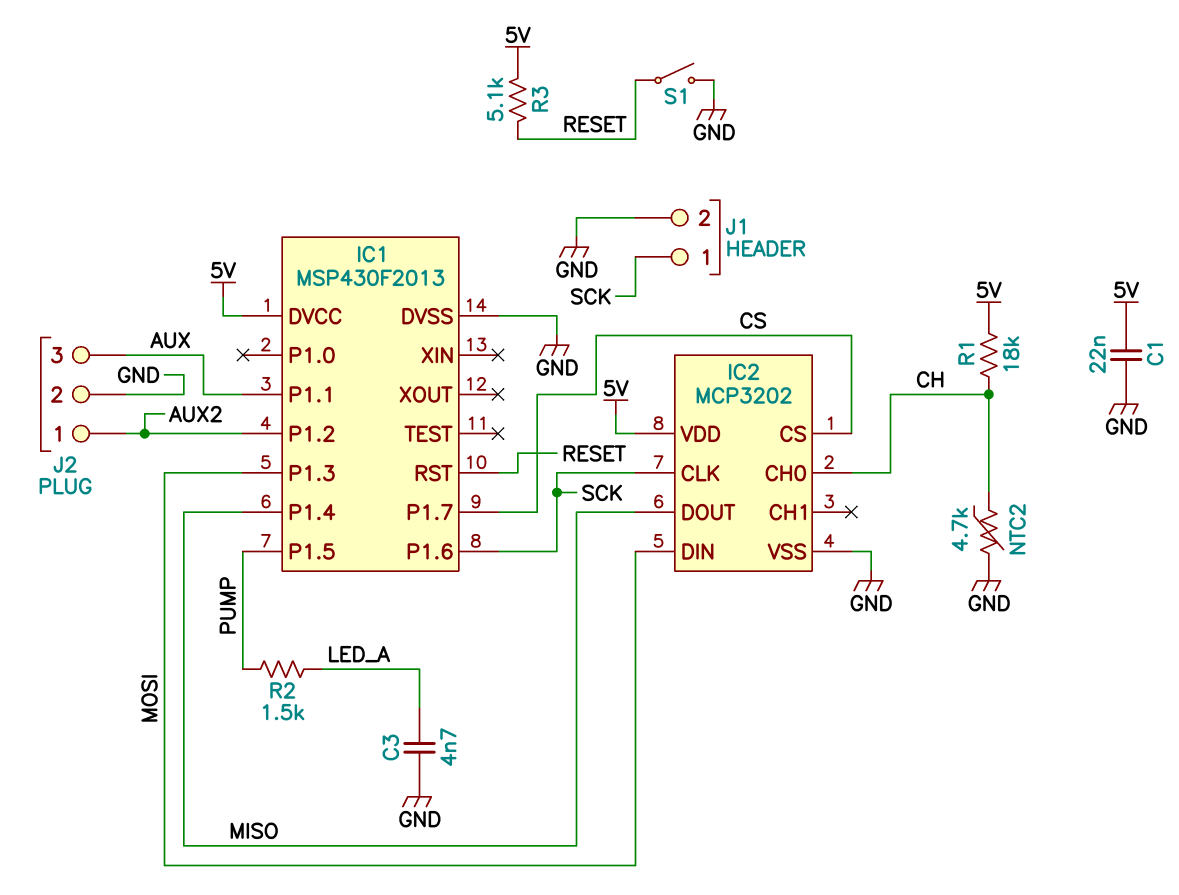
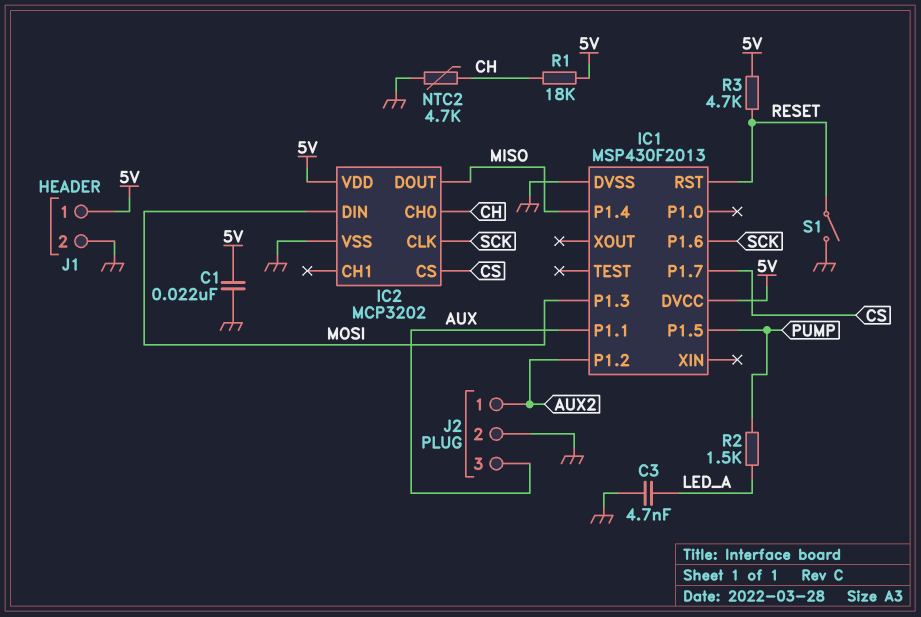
J1 pin 1: SCK -> 5V
R3: 5.1k (5V, RESET) -> 4.7k (5V, RESET)

